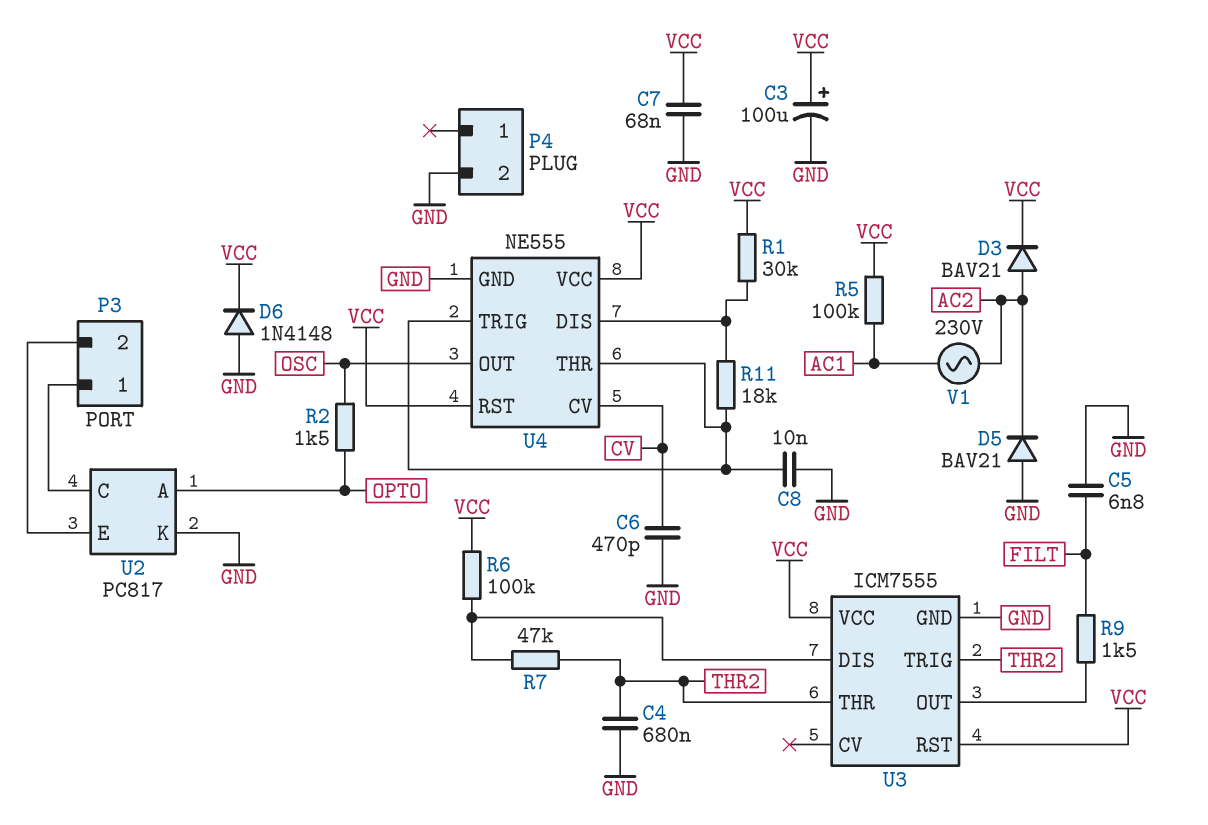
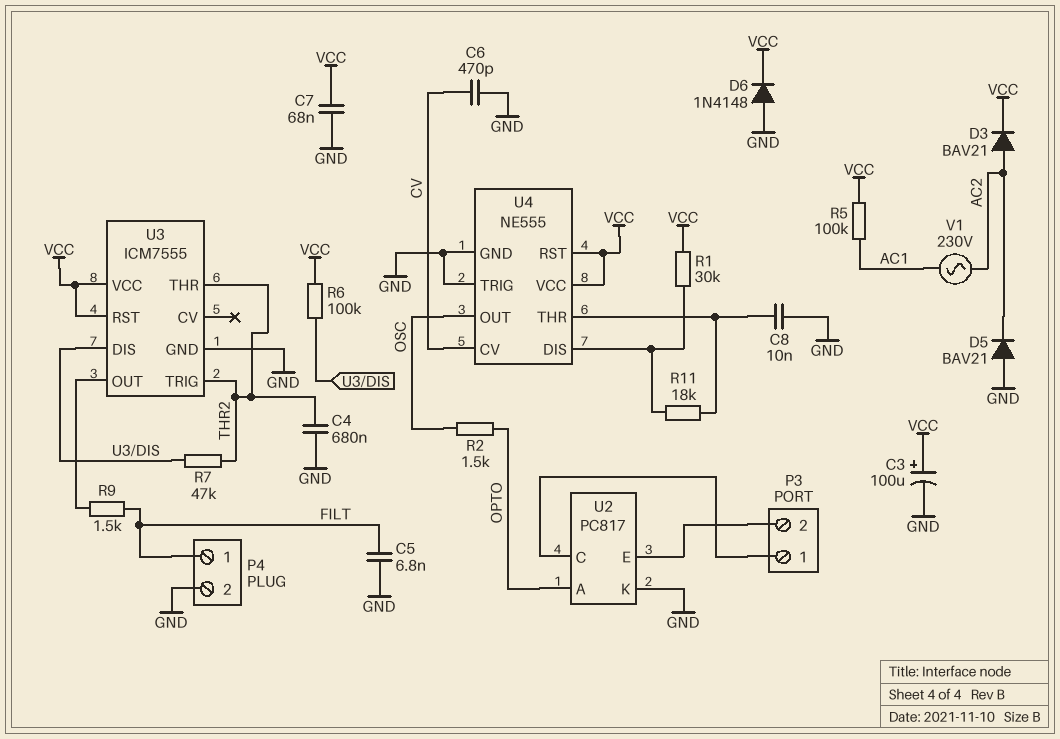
P4 pin 1: none -> FILT
U4 pin TRIG: U4/THR -> GND

